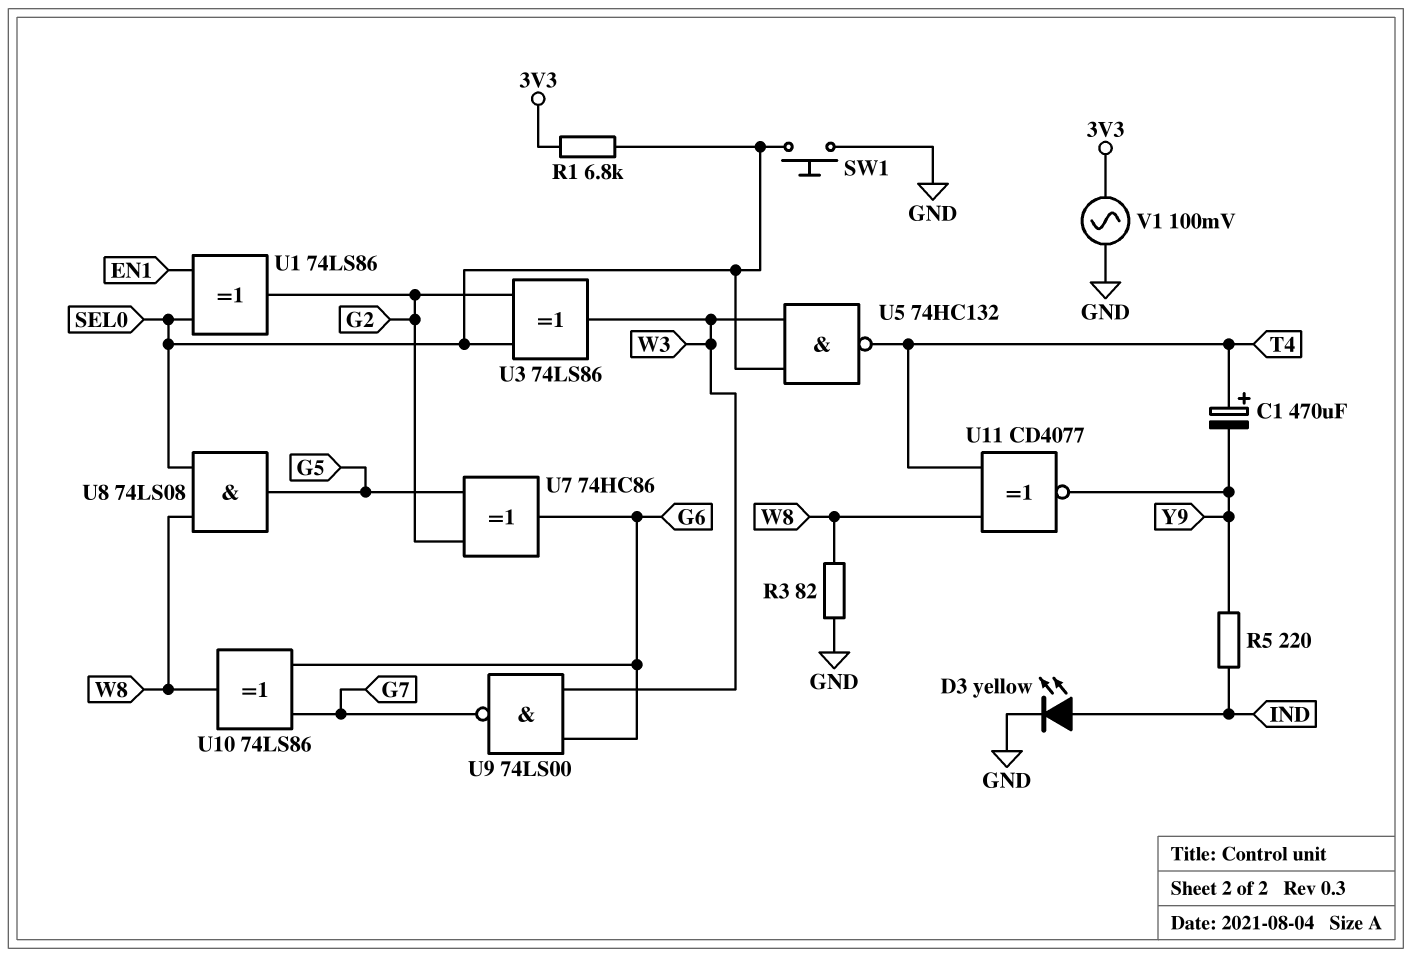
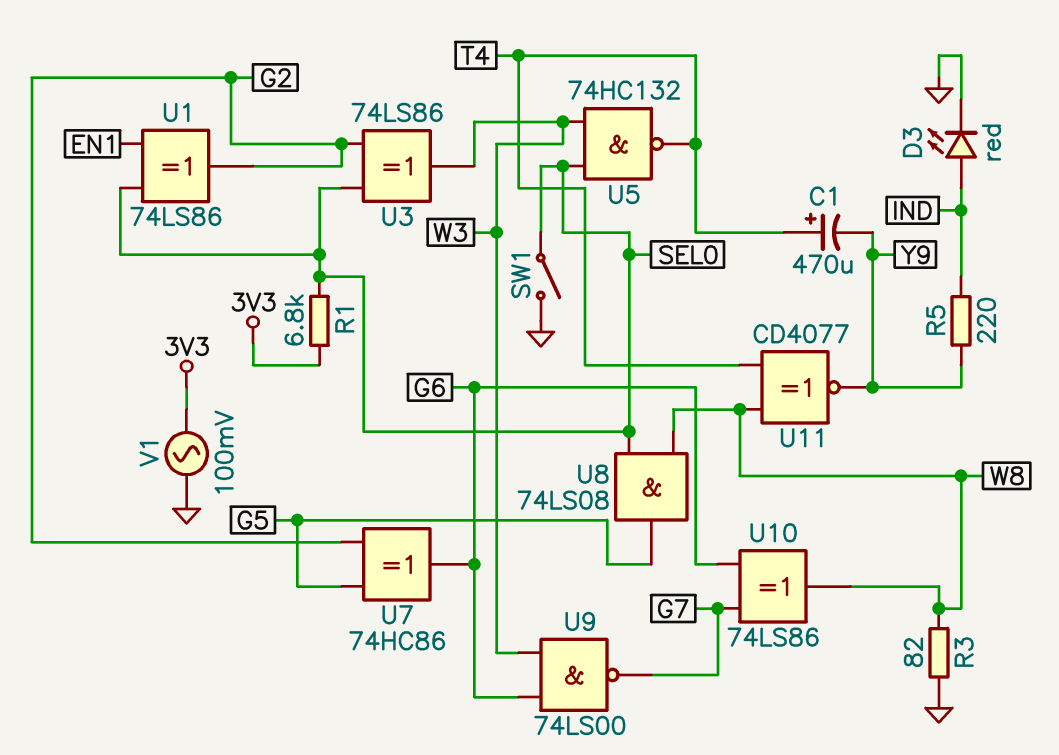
D3: LED yellow (A IND, K GND) -> LED red (A IND, K GND)
SW1: button (GND, SEL0) -> switch (GND, SEL0)

